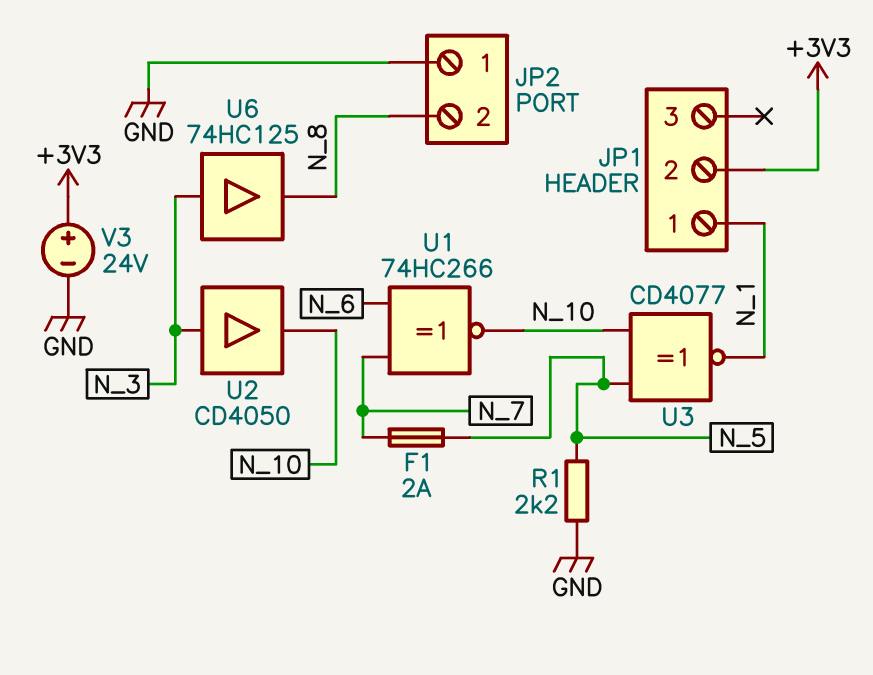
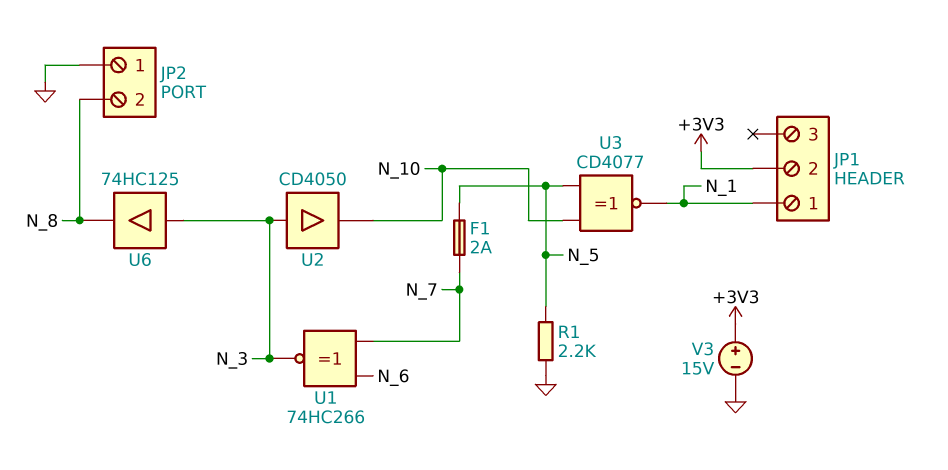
U1: XNOR 74HC266 (in N_6, in N_7, out N_10) -> XNOR 74HC266 (in N_6, in N_7, out N_3)
V3: 24V (plus +3V3, minus GND) -> 15V (plus +3V3, minus GND)

